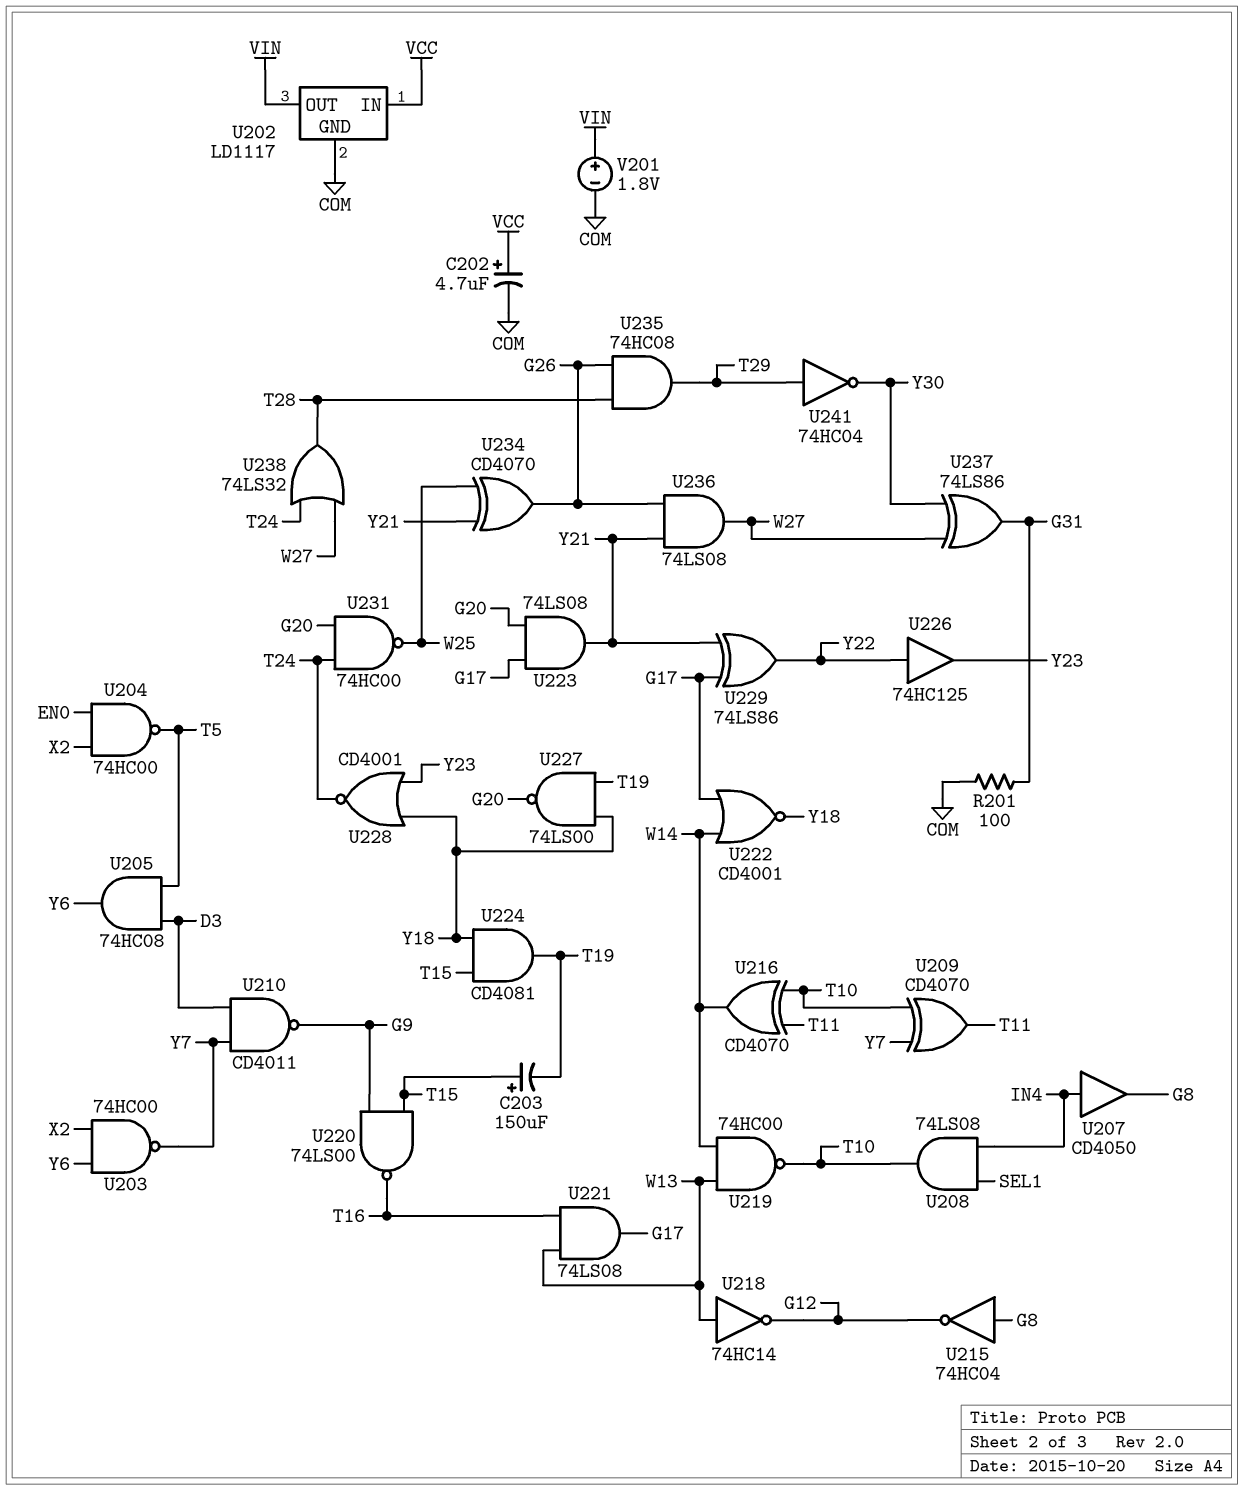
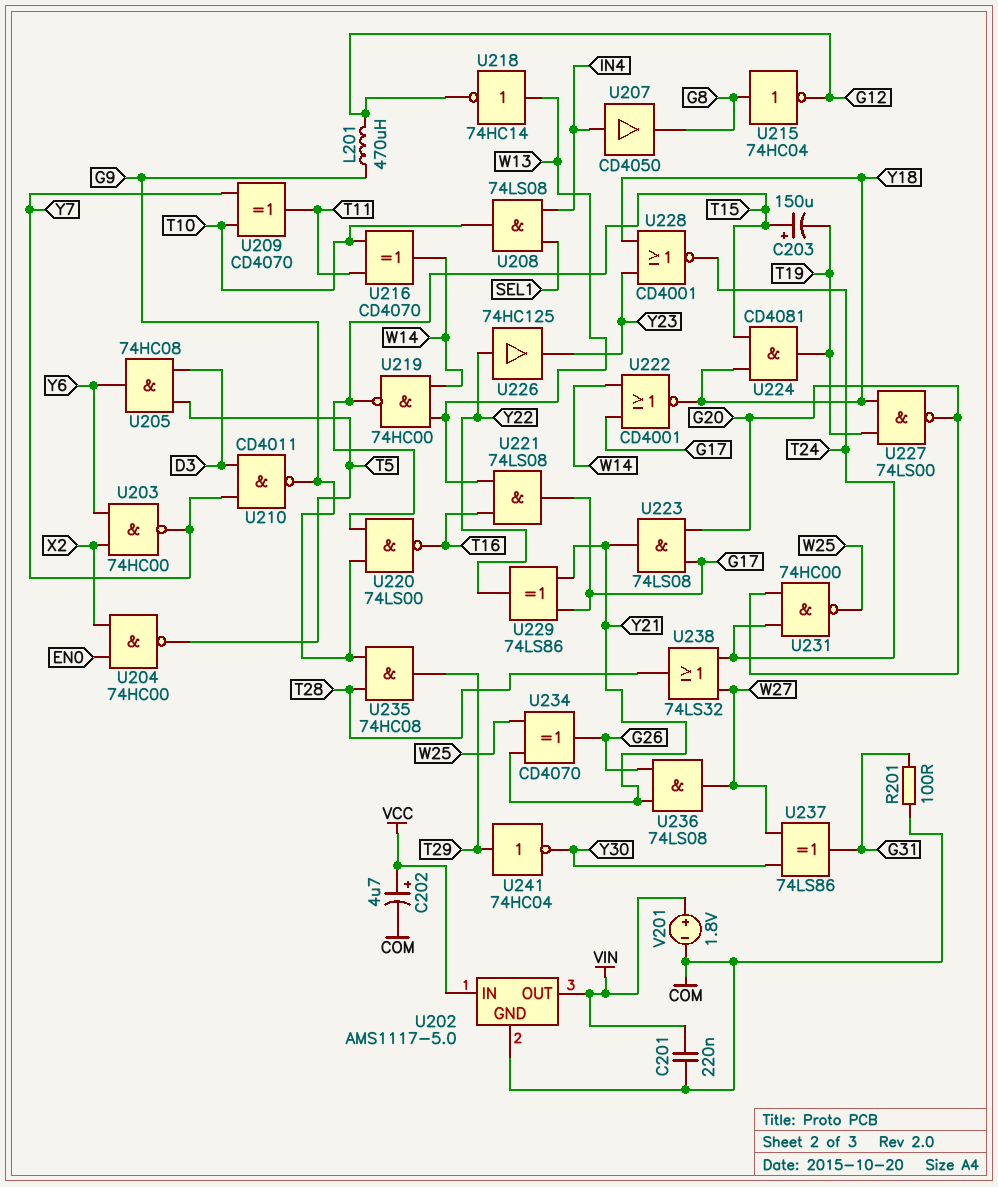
C201: none -> 220nF (COM, VIN)
L201: none -> 470uH (G9, G12)
U202: LD1117 -> AMS1117-5.0
U219: NAND 74HC00 (in W13, in W14, out T10) -> NAND 74HC00 (in W13, in W14, out T15)
U235: AND 74HC08 (in G26, in T28, out T29) -> AND 74HC08 (in G9, in T28, out T29)

